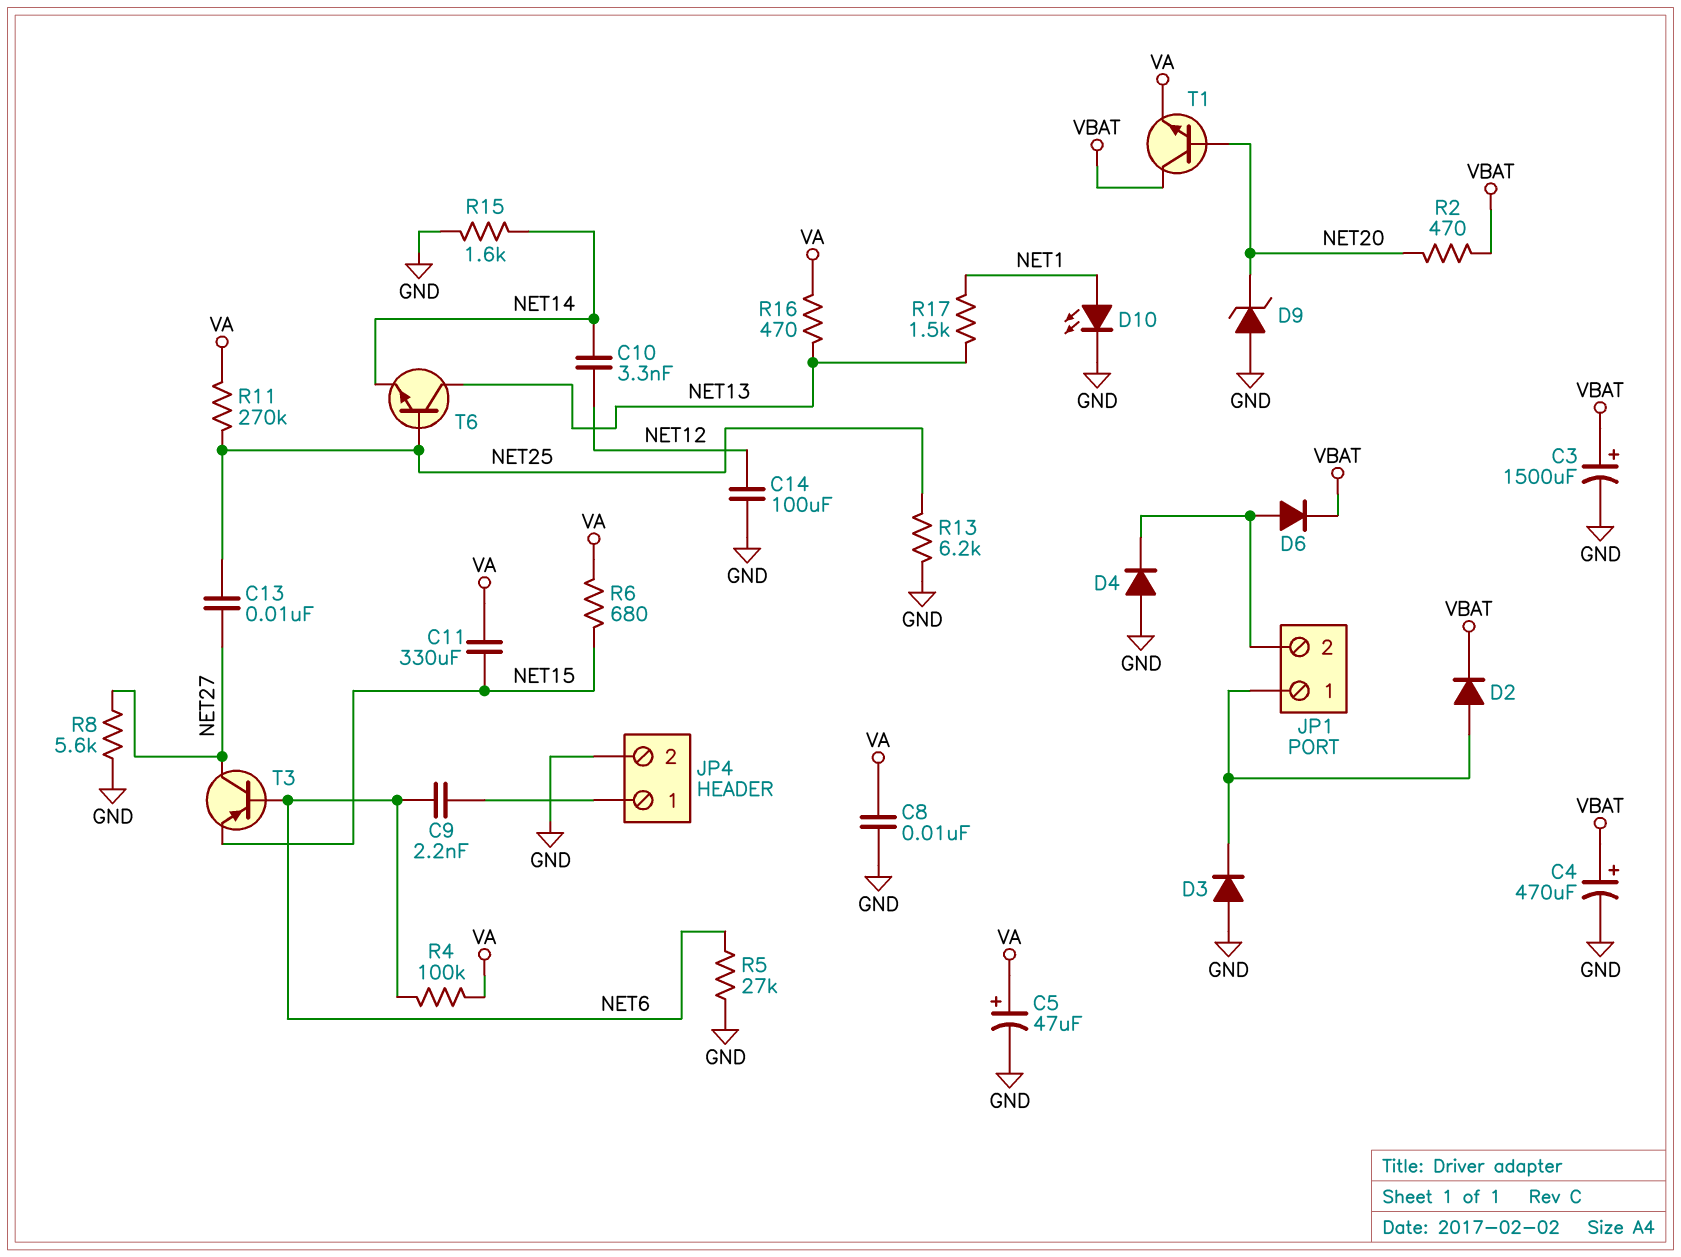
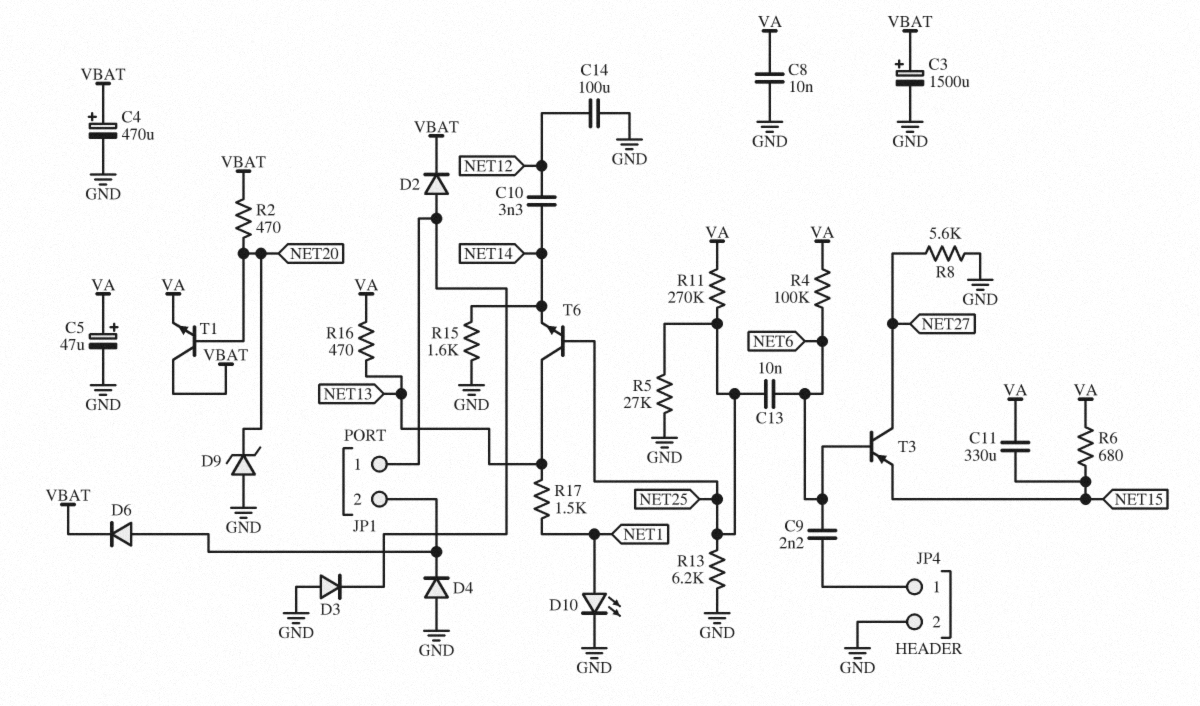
C13: 10nF (NET25, NET27) -> 10nF (NET6, NET25)
R5: 27k (GND, NET6) -> 27k (GND, NET25)

